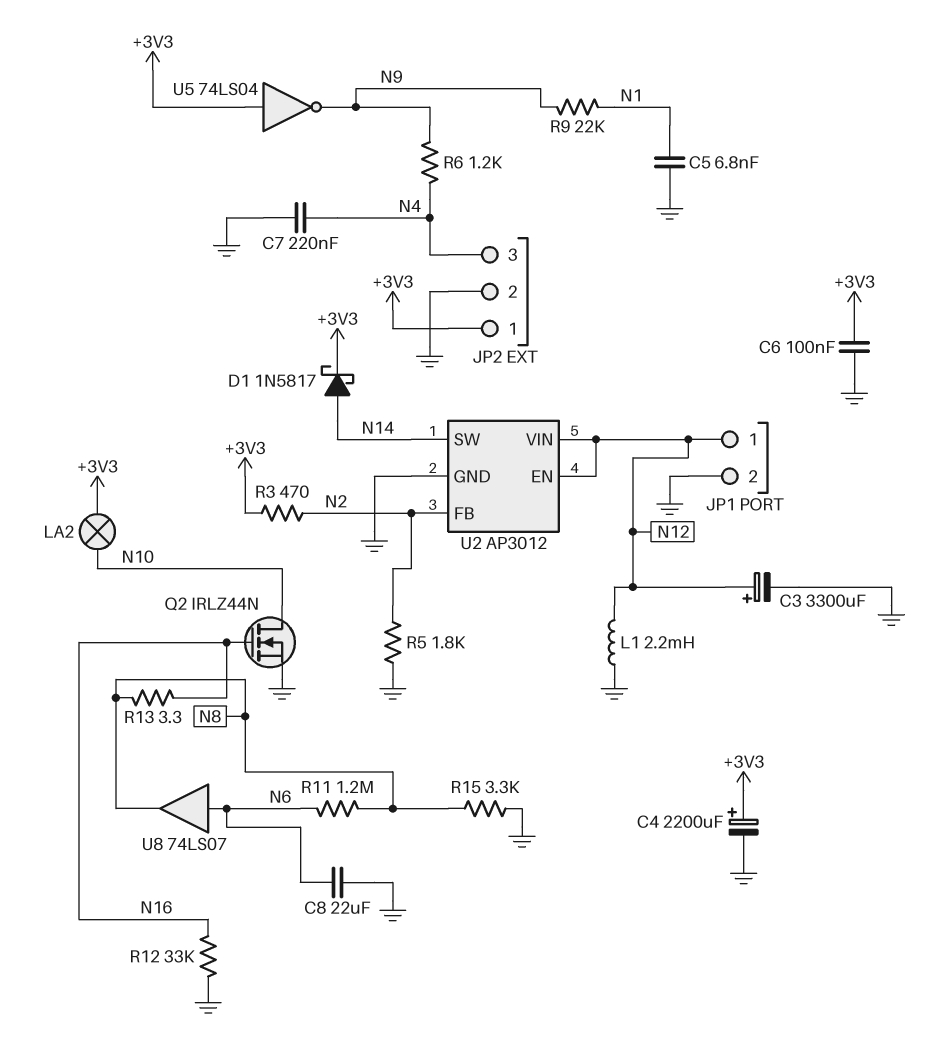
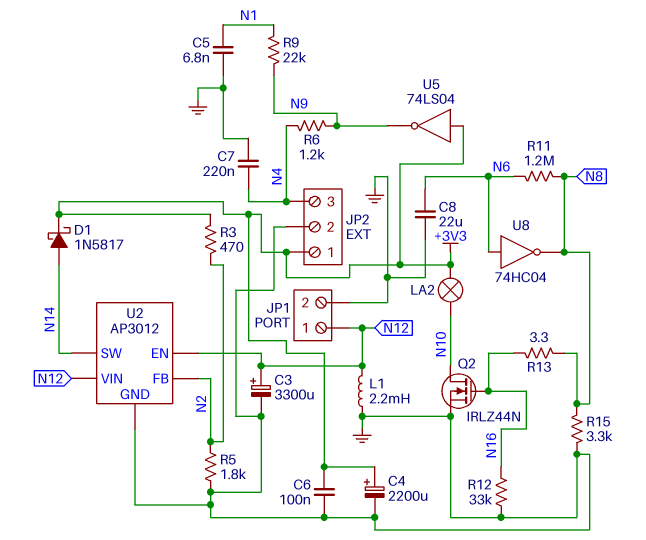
U8: buffer 74LS07 (in N6, out N8) -> NOT 74HC04 (in N6, out N8)

